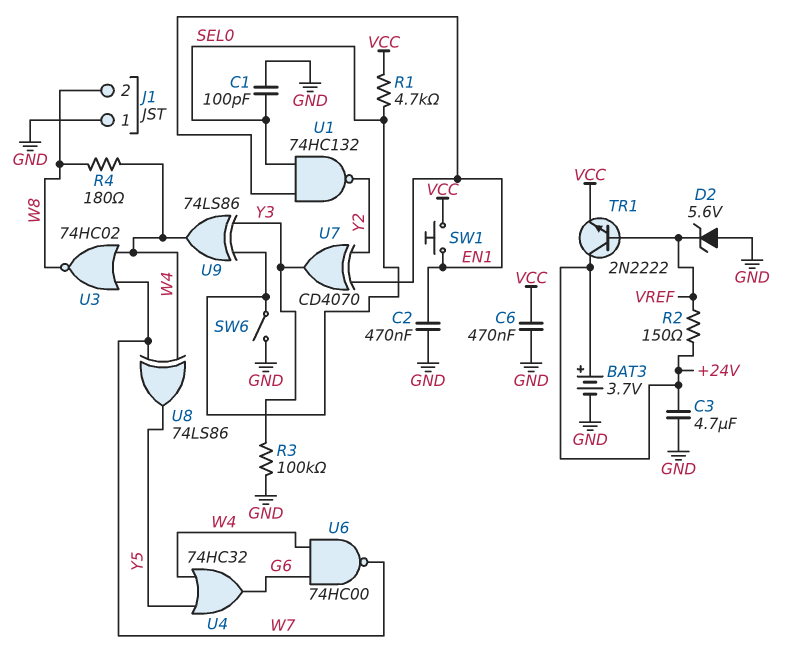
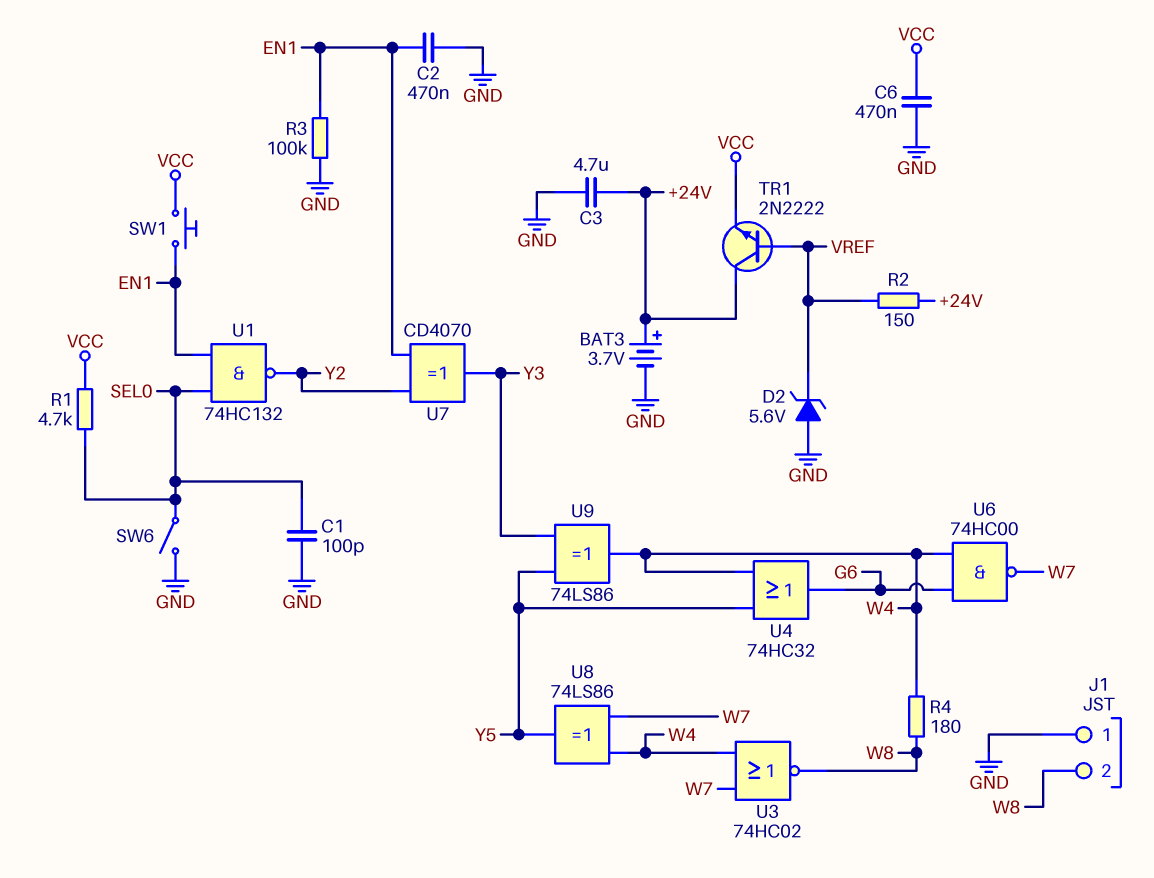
R3: 100k (GND, Y3) -> 100k (EN1, GND)
U9: XOR 74LS86 (in SEL0, in Y3, out W4) -> XOR 74LS86 (in Y3, in Y5, out W4)

